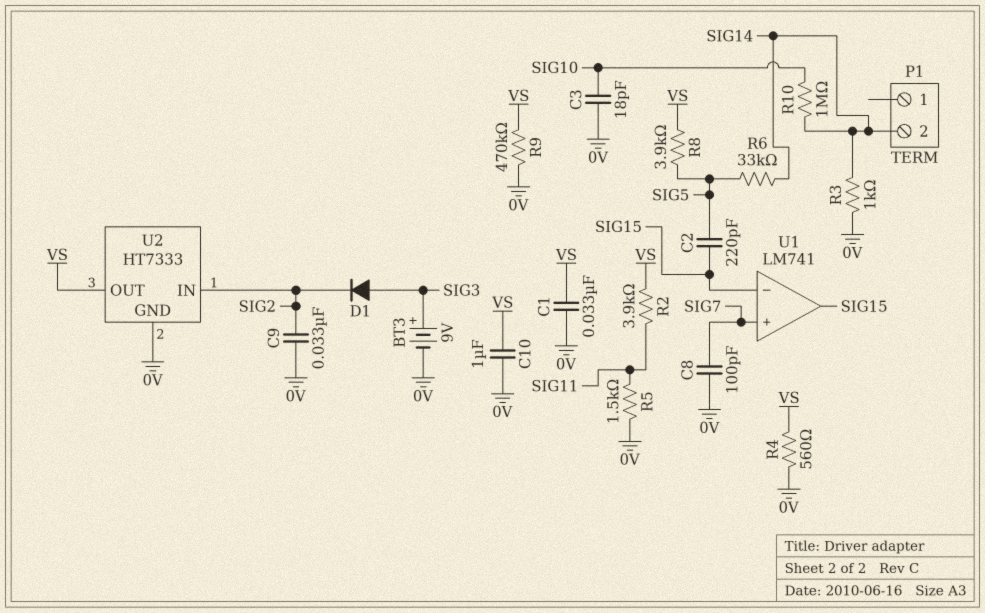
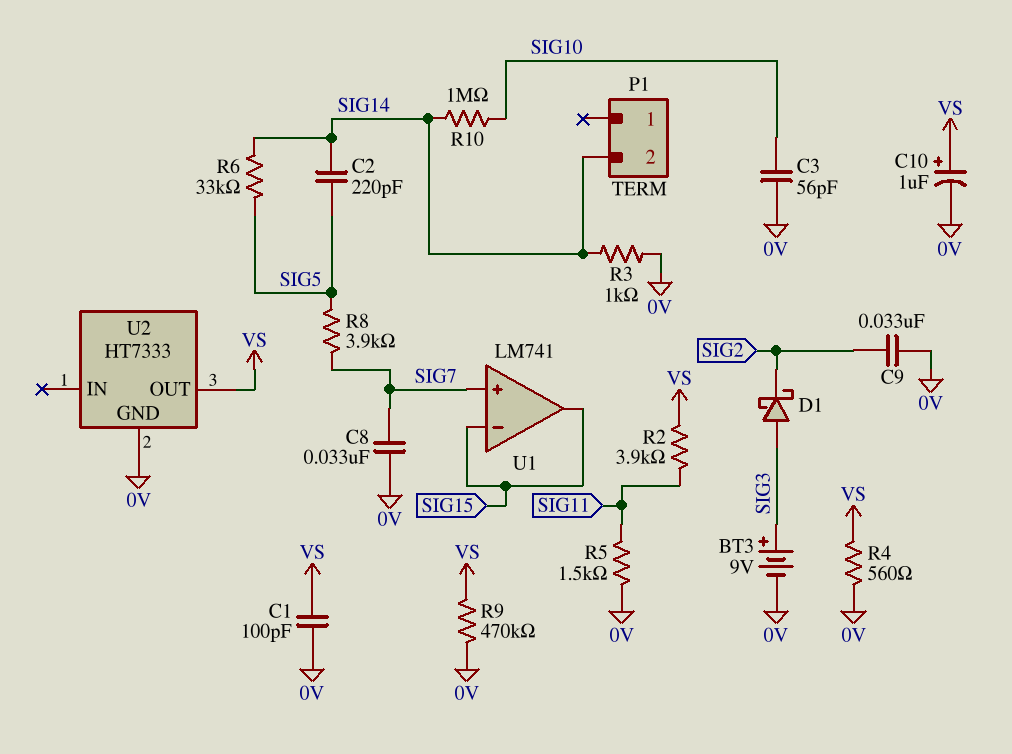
C1: 33nF (0V, VS) -> 100pF (0V, VS)
C2: 220pF (SIG5, SIG15) -> 220pF (SIG5, SIG14)
C3: 18pF (0V, SIG10) -> 56pF (0V, SIG10)
C8: 100pF (0V, SIG7) -> 33nF (0V, SIG7)
C10: 1uF (0V, VS) -> 1uF (plus VS, minus 0V)
D1: diode (A SIG3, K SIG2) -> schottky (A SIG3, K SIG2)
R8: 3.9k (SIG5, VS) -> 3.9k (SIG5, SIG7)
U2 pin IN: SIG2 -> none

